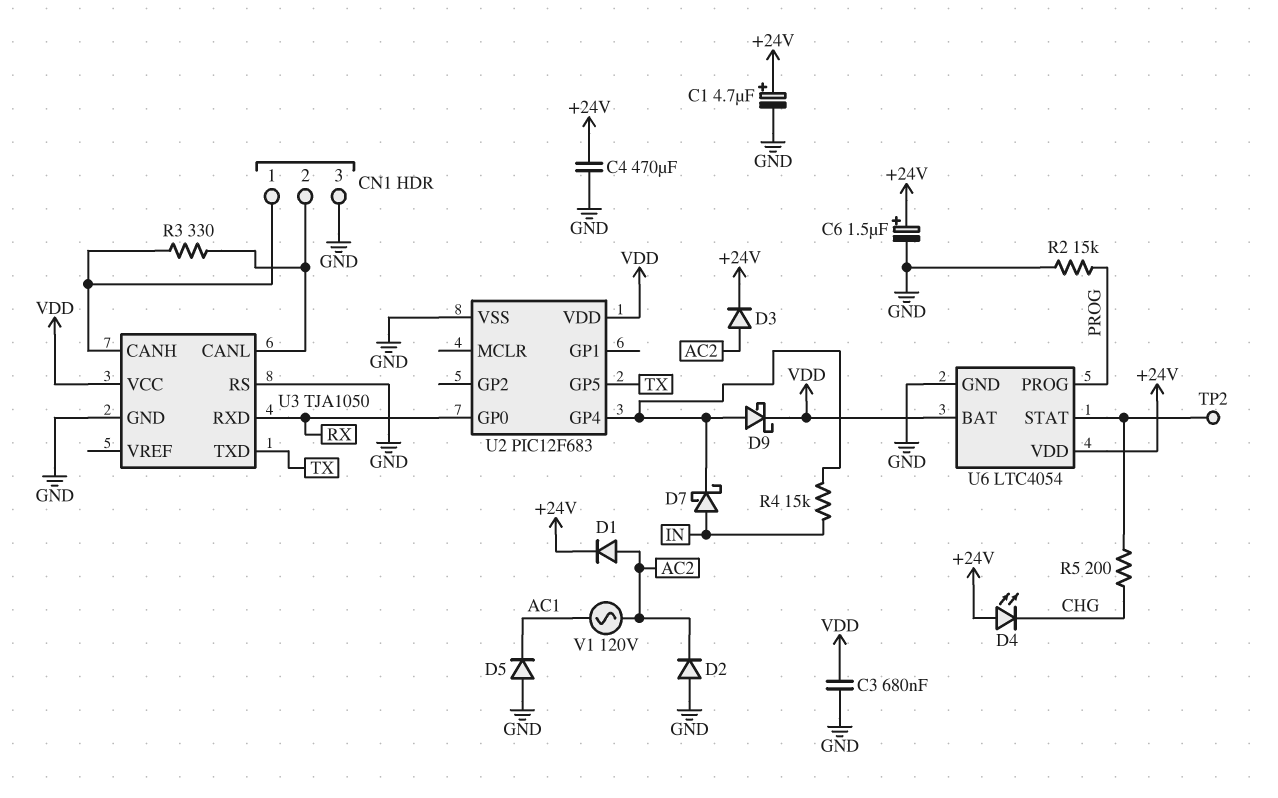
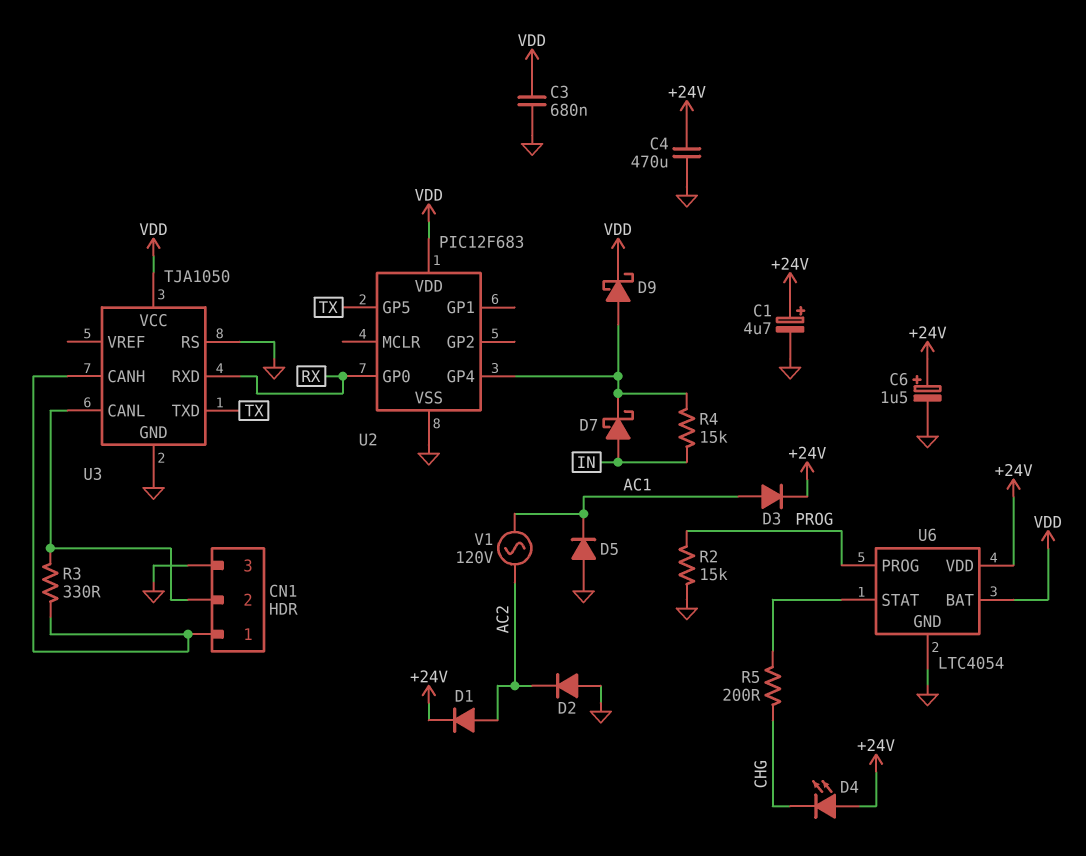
D3: diode (A AC2, K +24V) -> diode (A AC1, K +24V)
TP2: test point (U6/STAT) -> none

